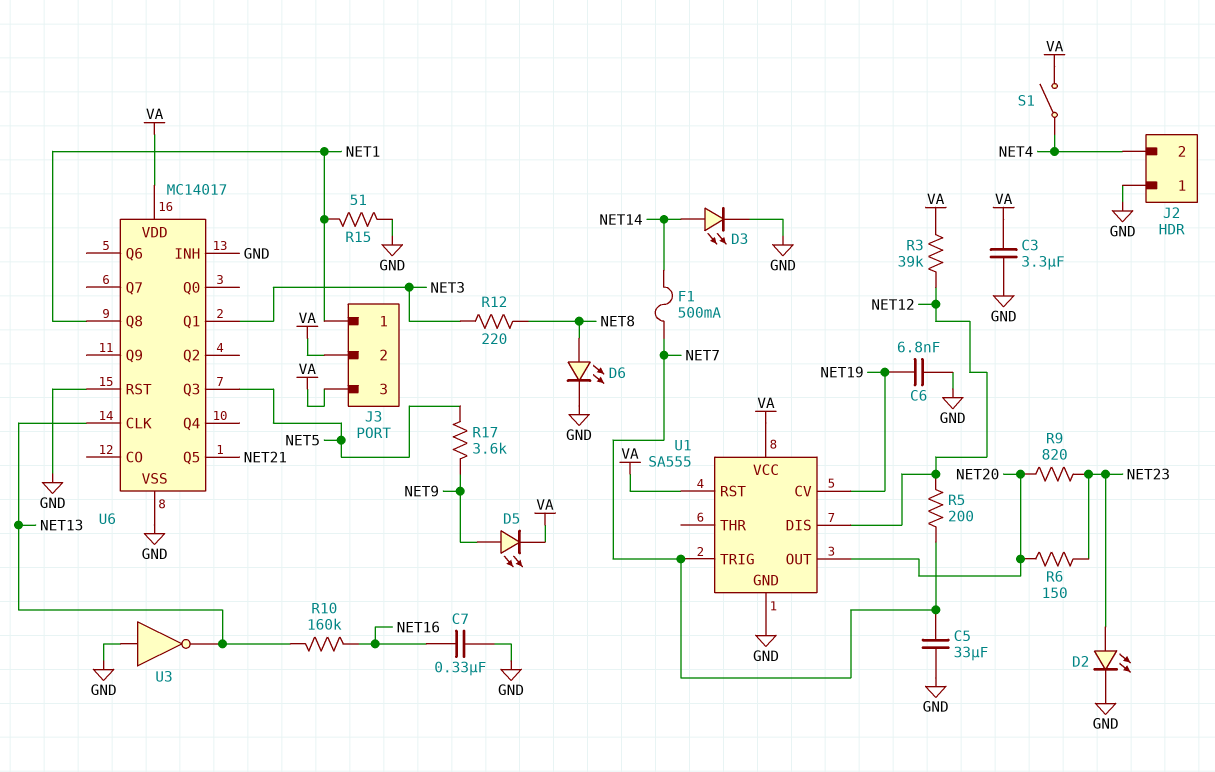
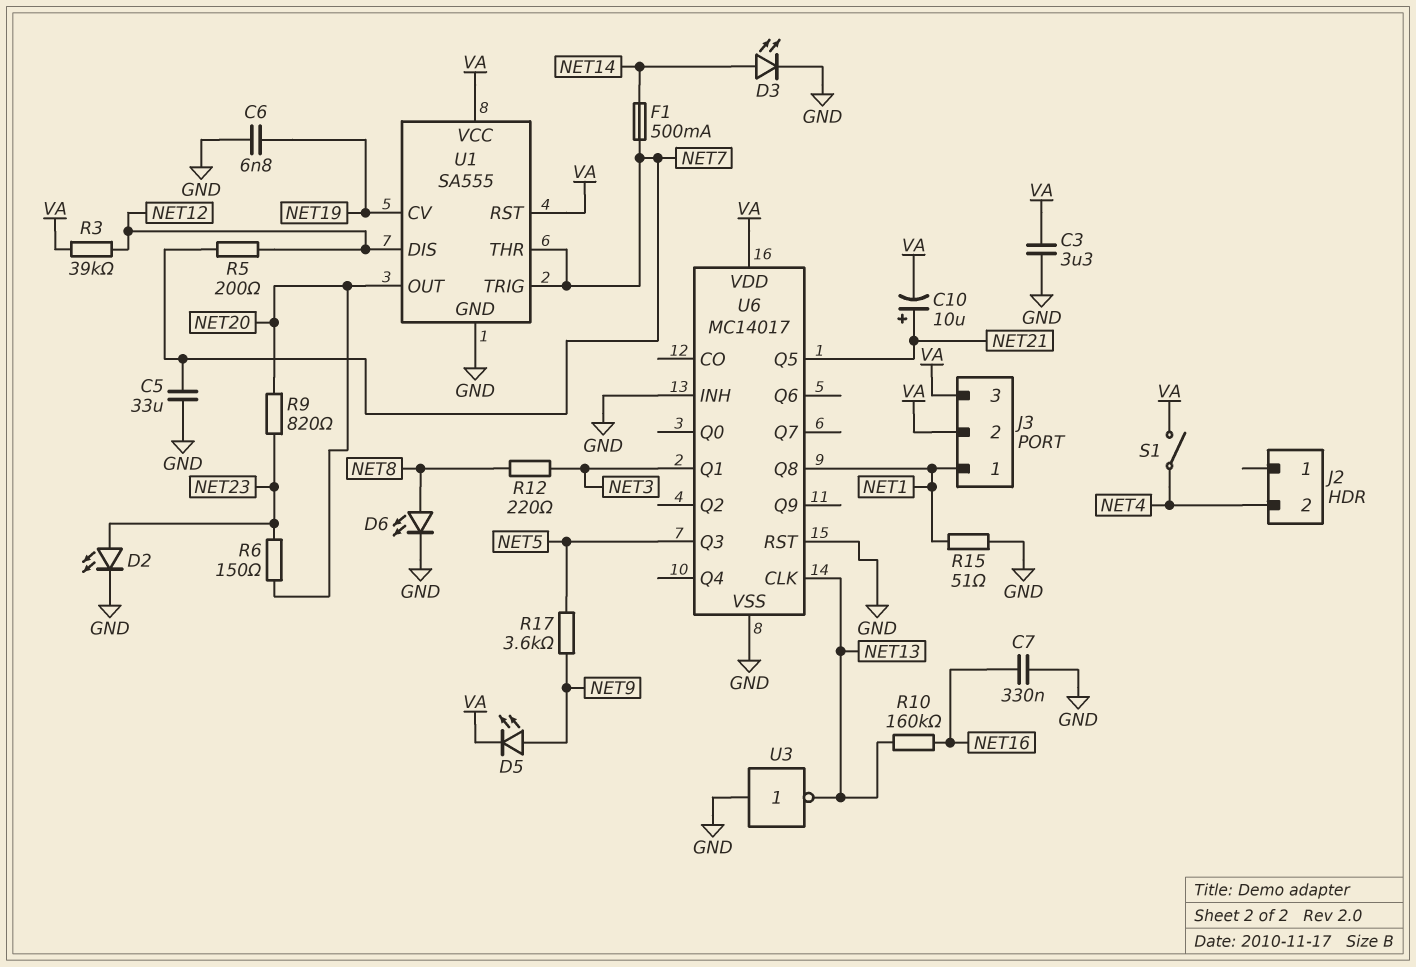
C10: none -> 10uF (plus NET21, minus VA)
J2 pin 1: GND -> none
U1 pin THR: none -> NET7

